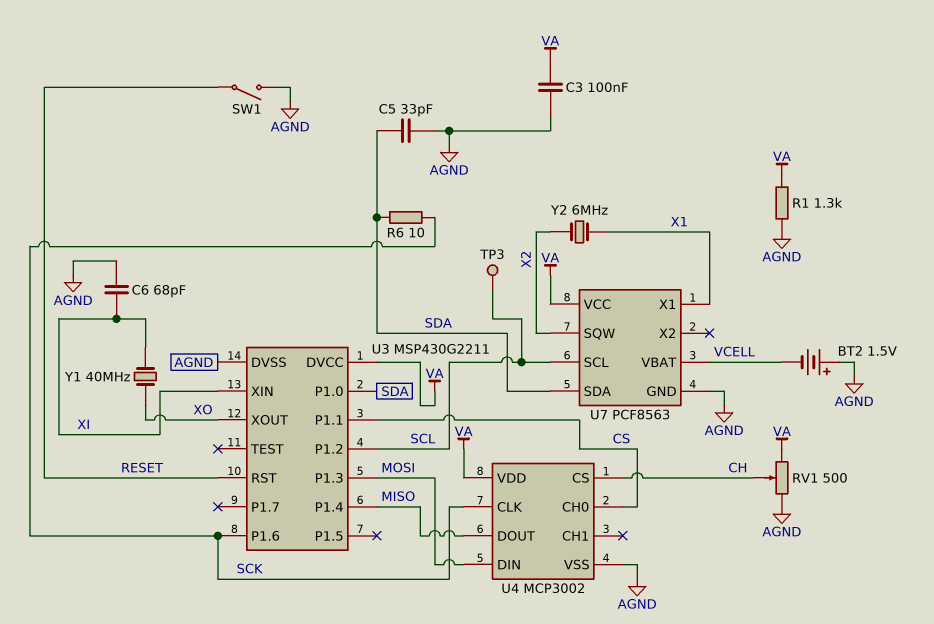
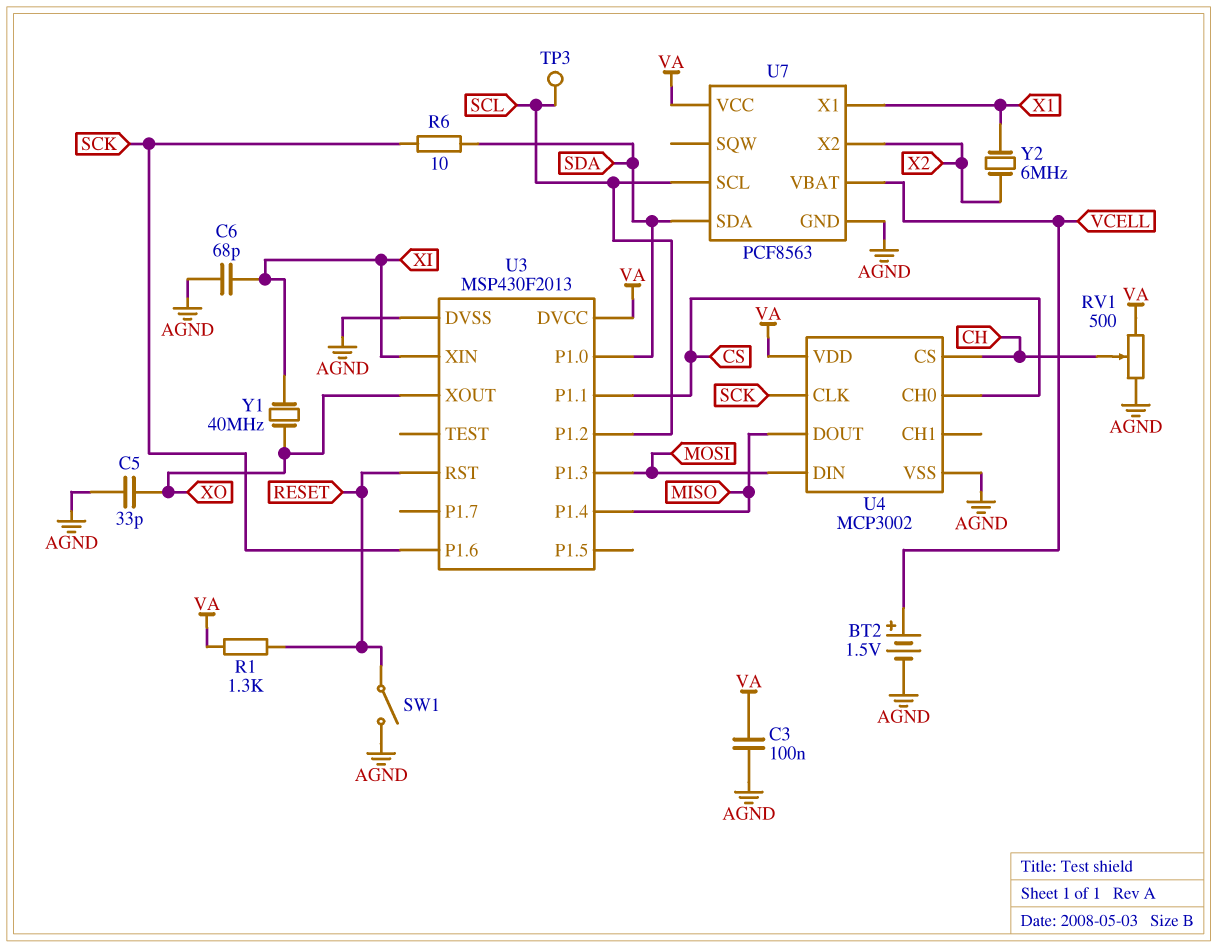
BT2: 1.5V (plus AGND, minus VCELL) -> 1.5V (plus VCELL, minus AGND)
C5: 33pF (AGND, SDA) -> 33pF (AGND, XO)
R1: 1.3k (AGND, VA) -> 1.3k (RESET, VA)
U3: MSP430G2211 -> MSP430F2013
U7 pin SQW: X2 -> none
U7 pin X2: none -> X2

